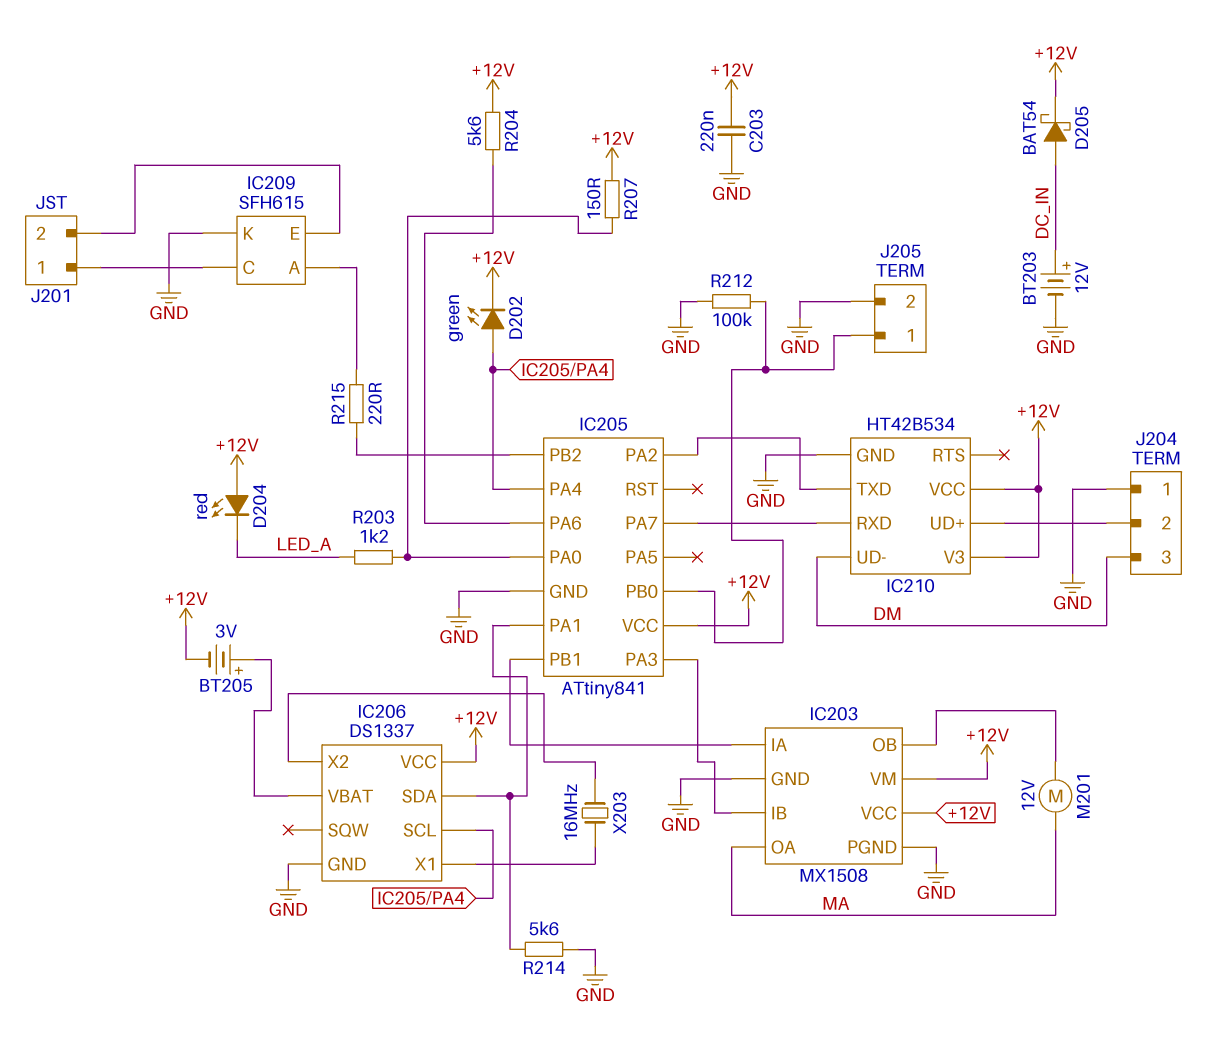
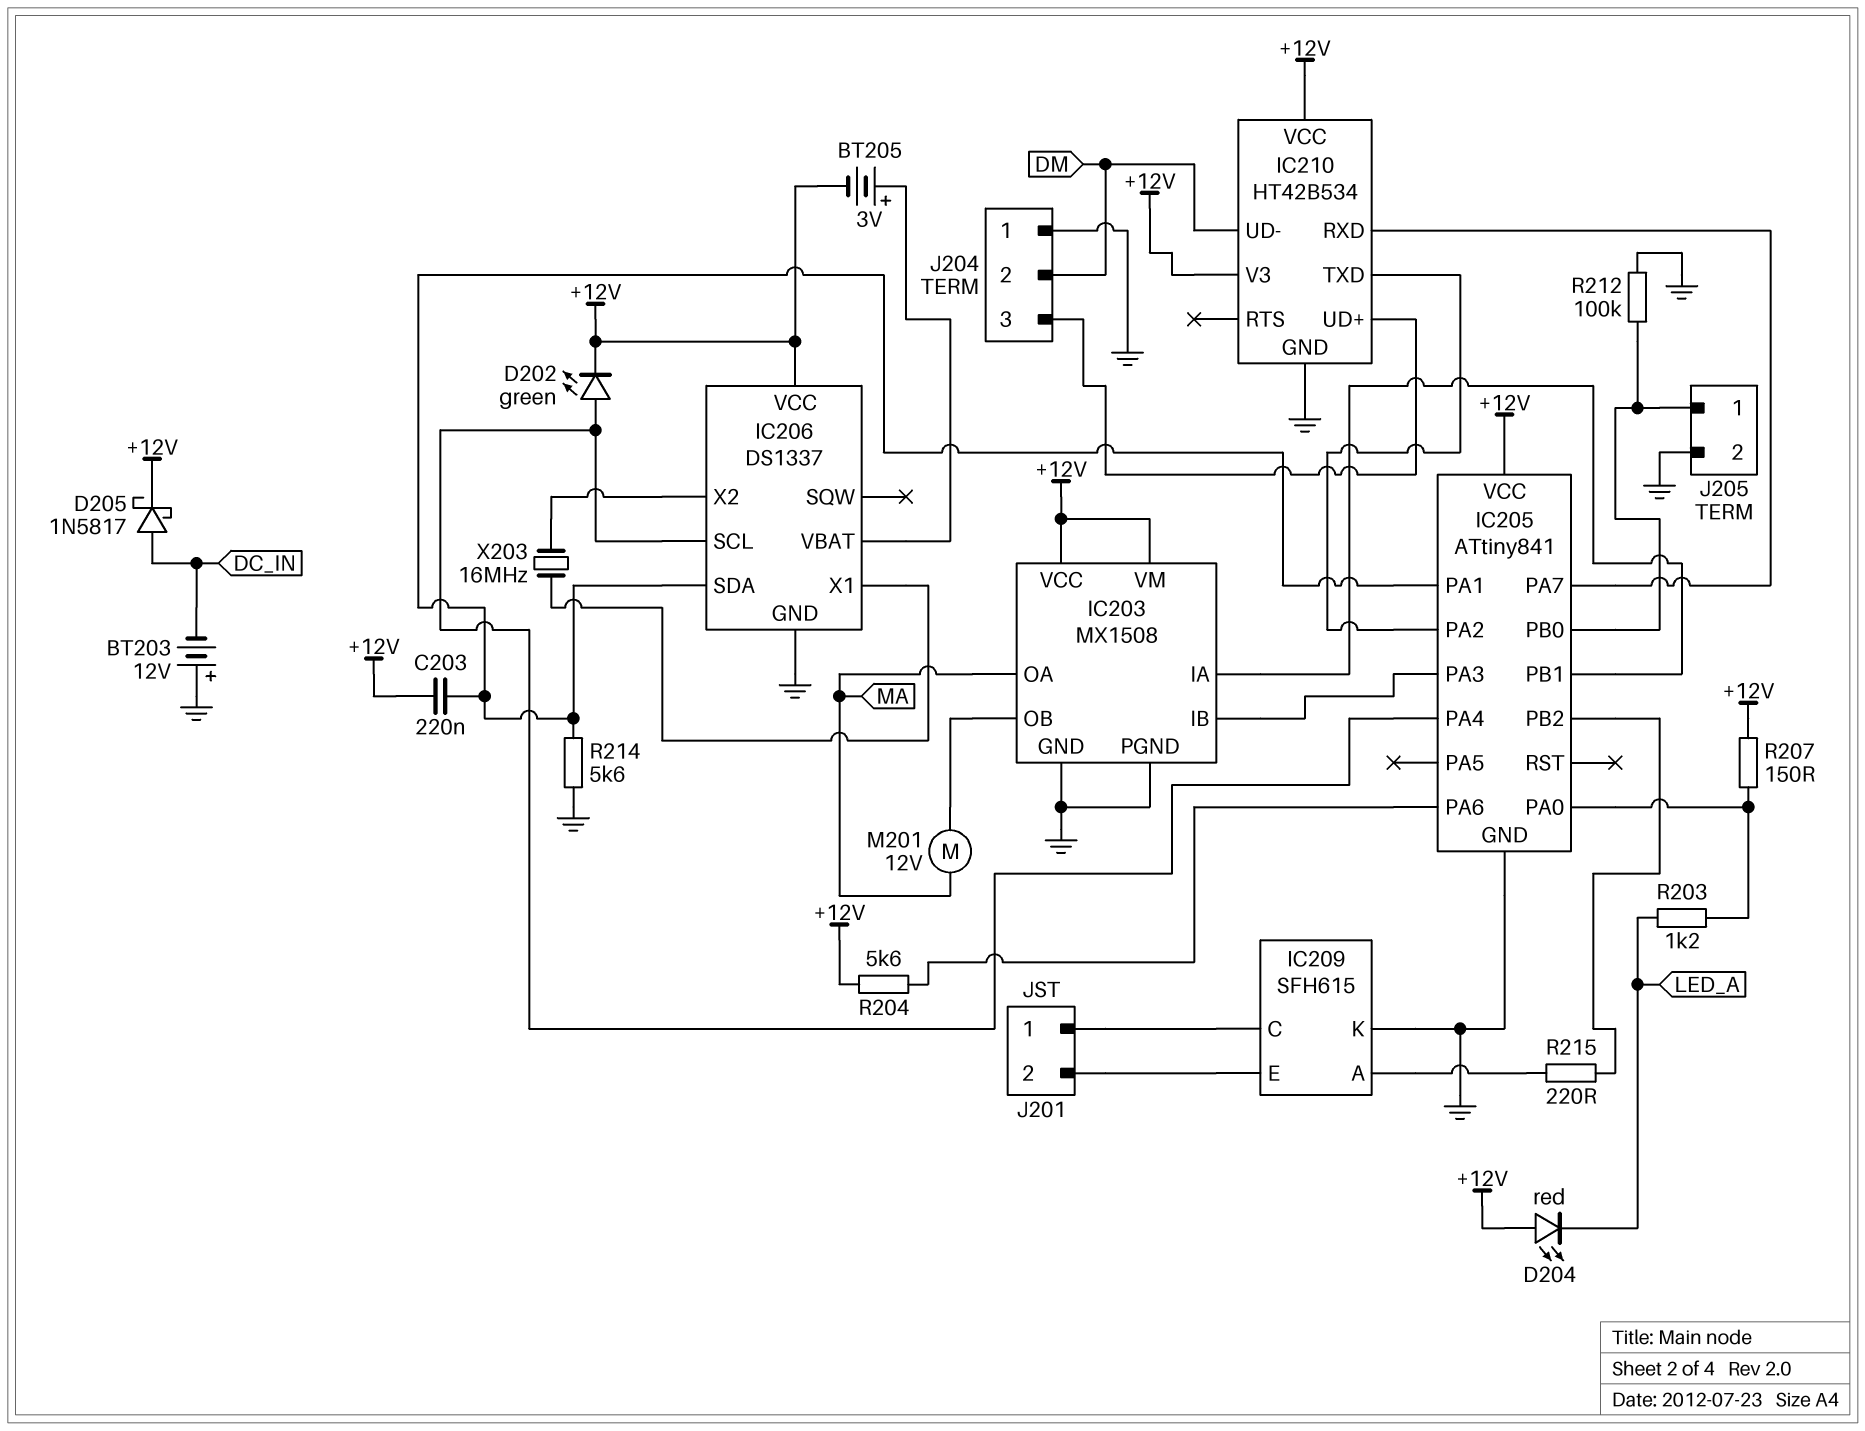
BT203: 12V (plus DC_IN, minus GND) -> 12V (plus GND, minus DC_IN)
C203: 220nF (+12V, GND) -> 220nF (+12V, IC205/PA1)
D205: schottky BAT54 (A DC_IN, K +12V) -> schottky 1N5817 (A DC_IN, K +12V)
J204 pin 2: IC210/UD+ -> DM
J204 pin 3: DM -> IC210/UD+

